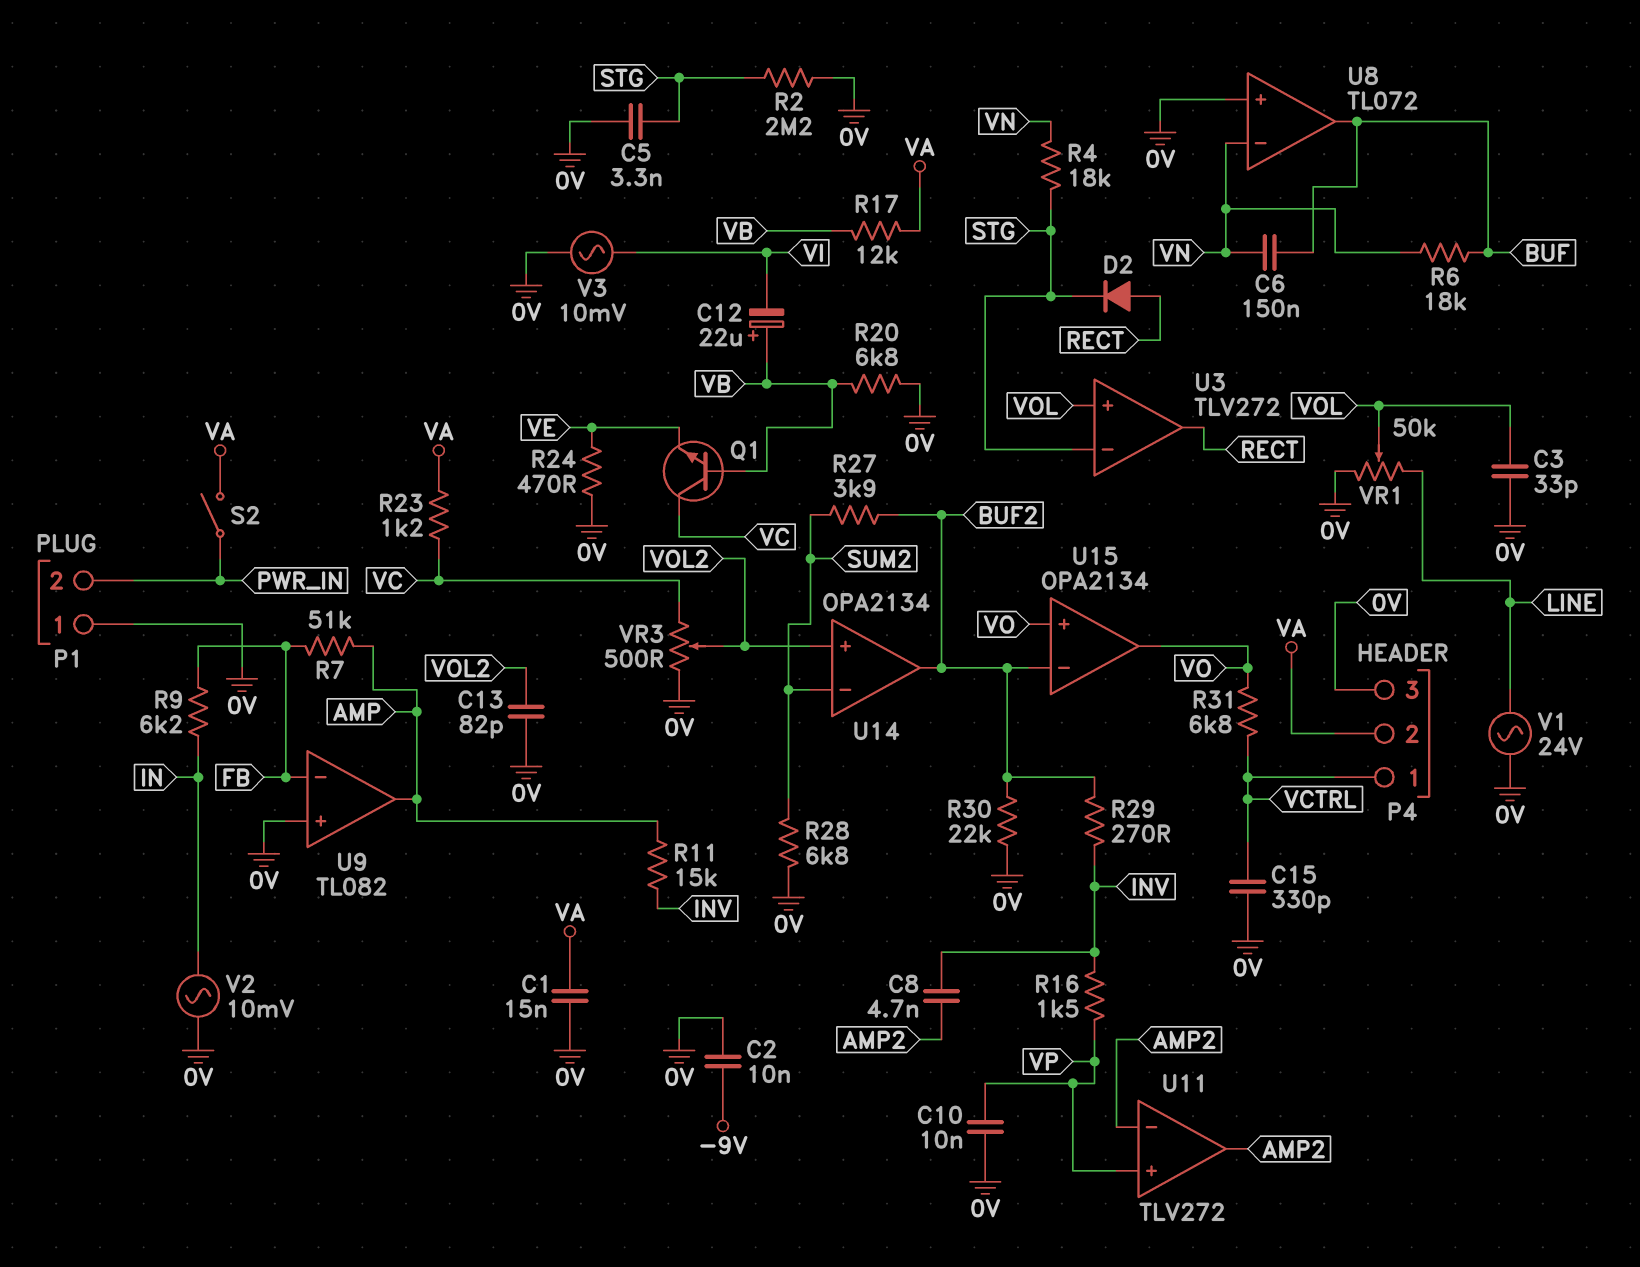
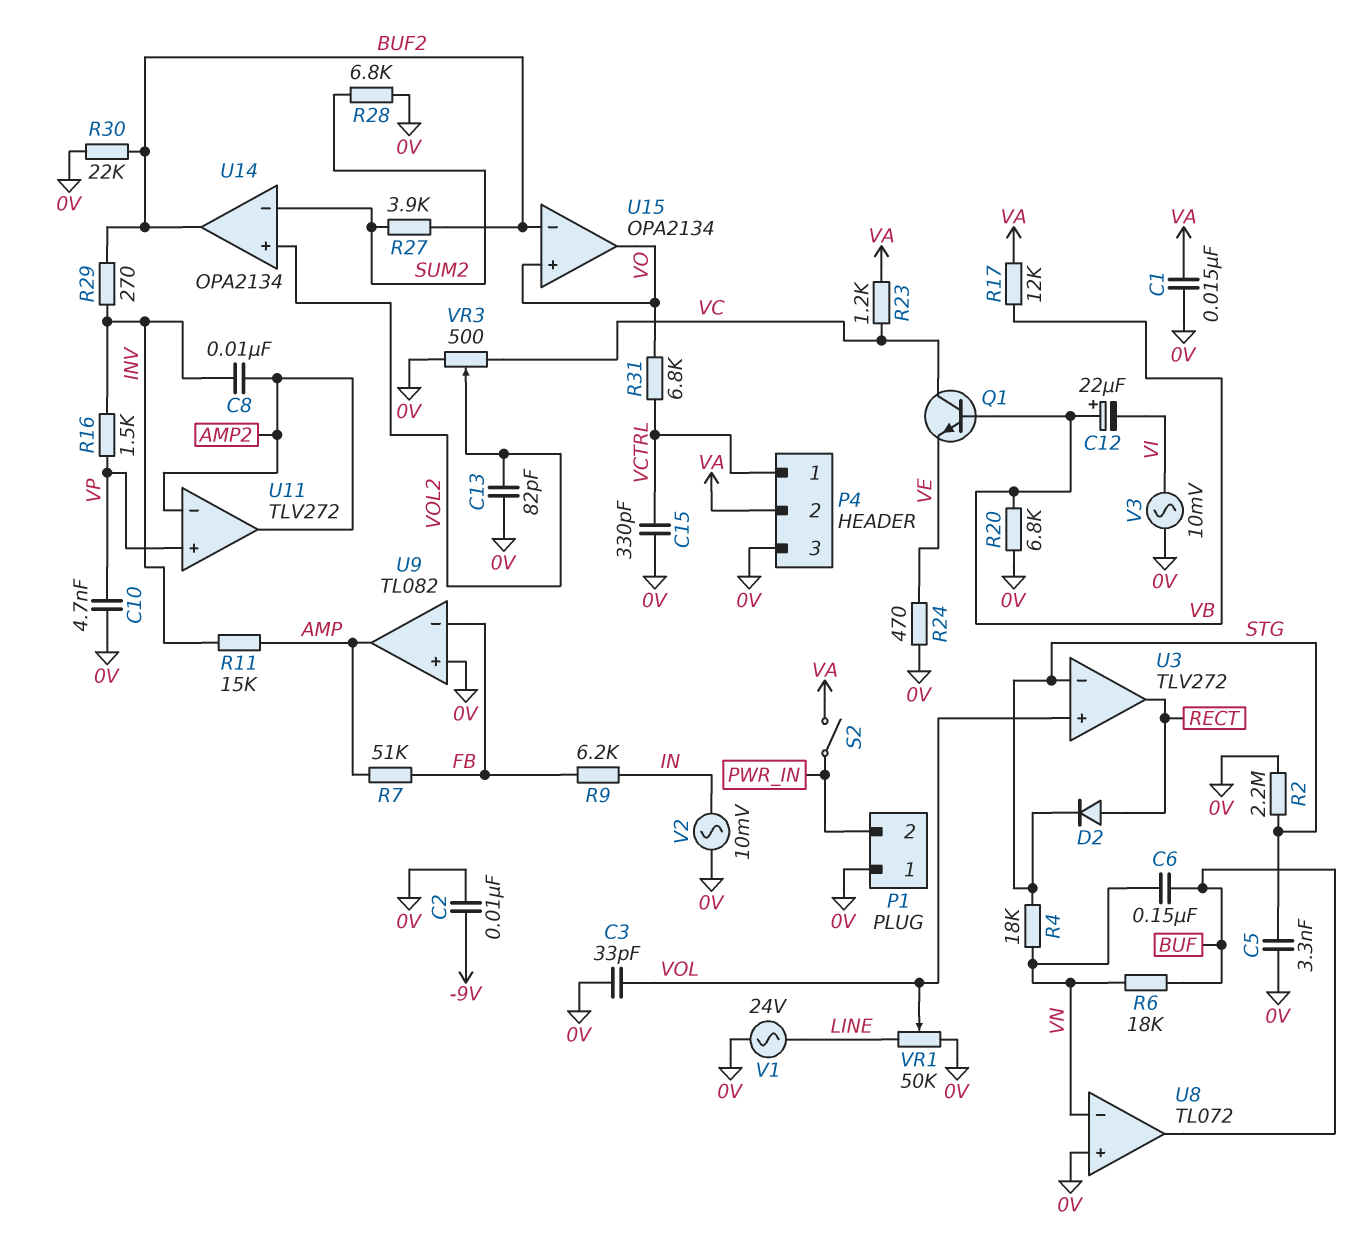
C8: 4.7nF (AMP2, INV) -> 10nF (AMP2, INV)
C10: 10nF (0V, VP) -> 4.7nF (0V, VP)

